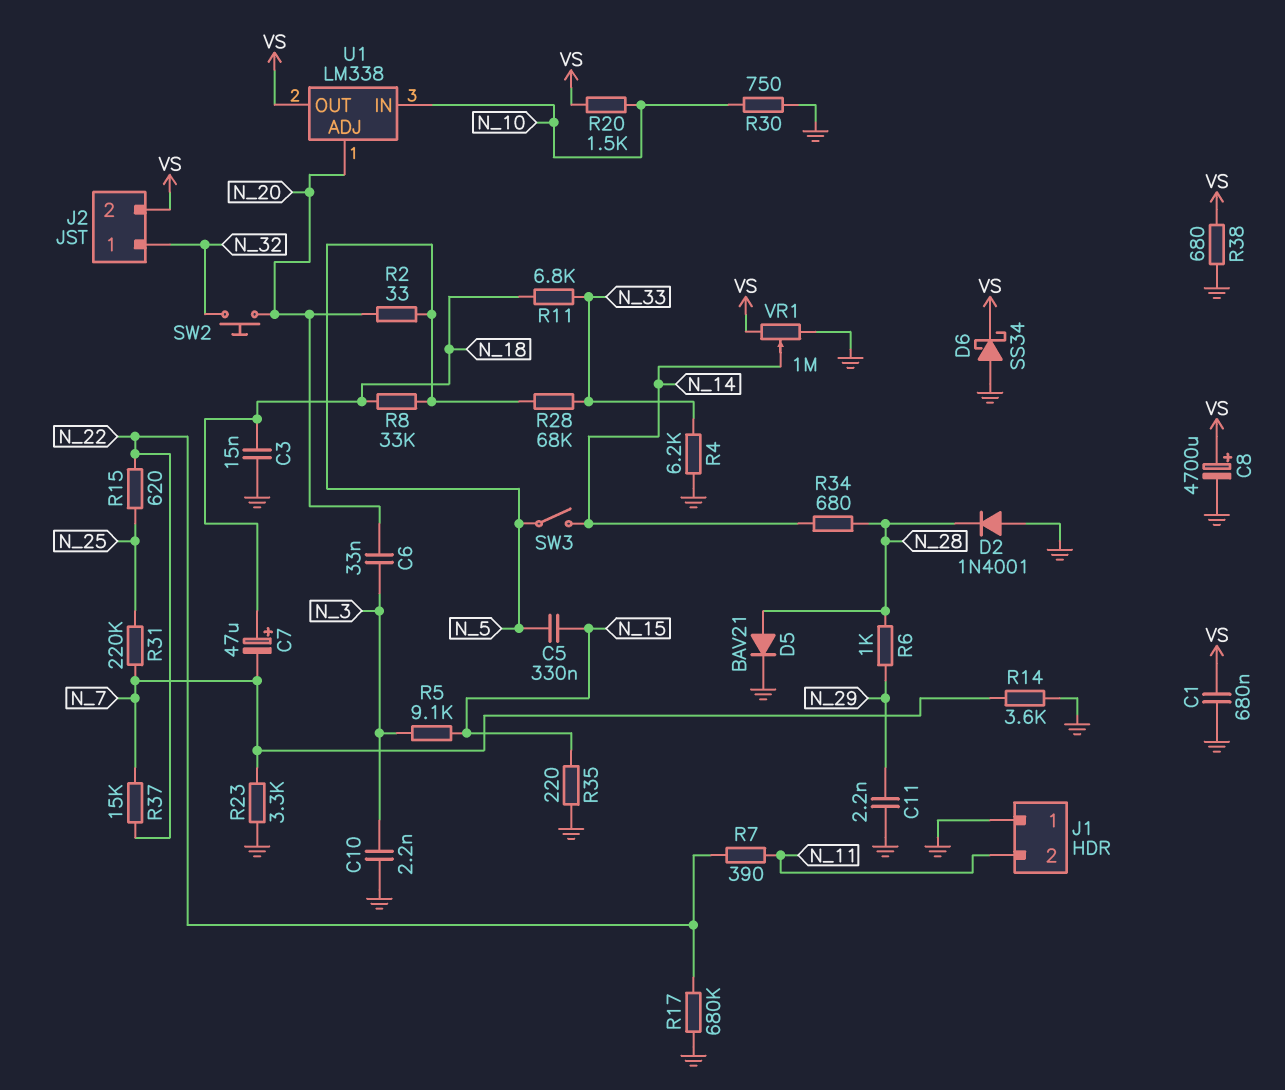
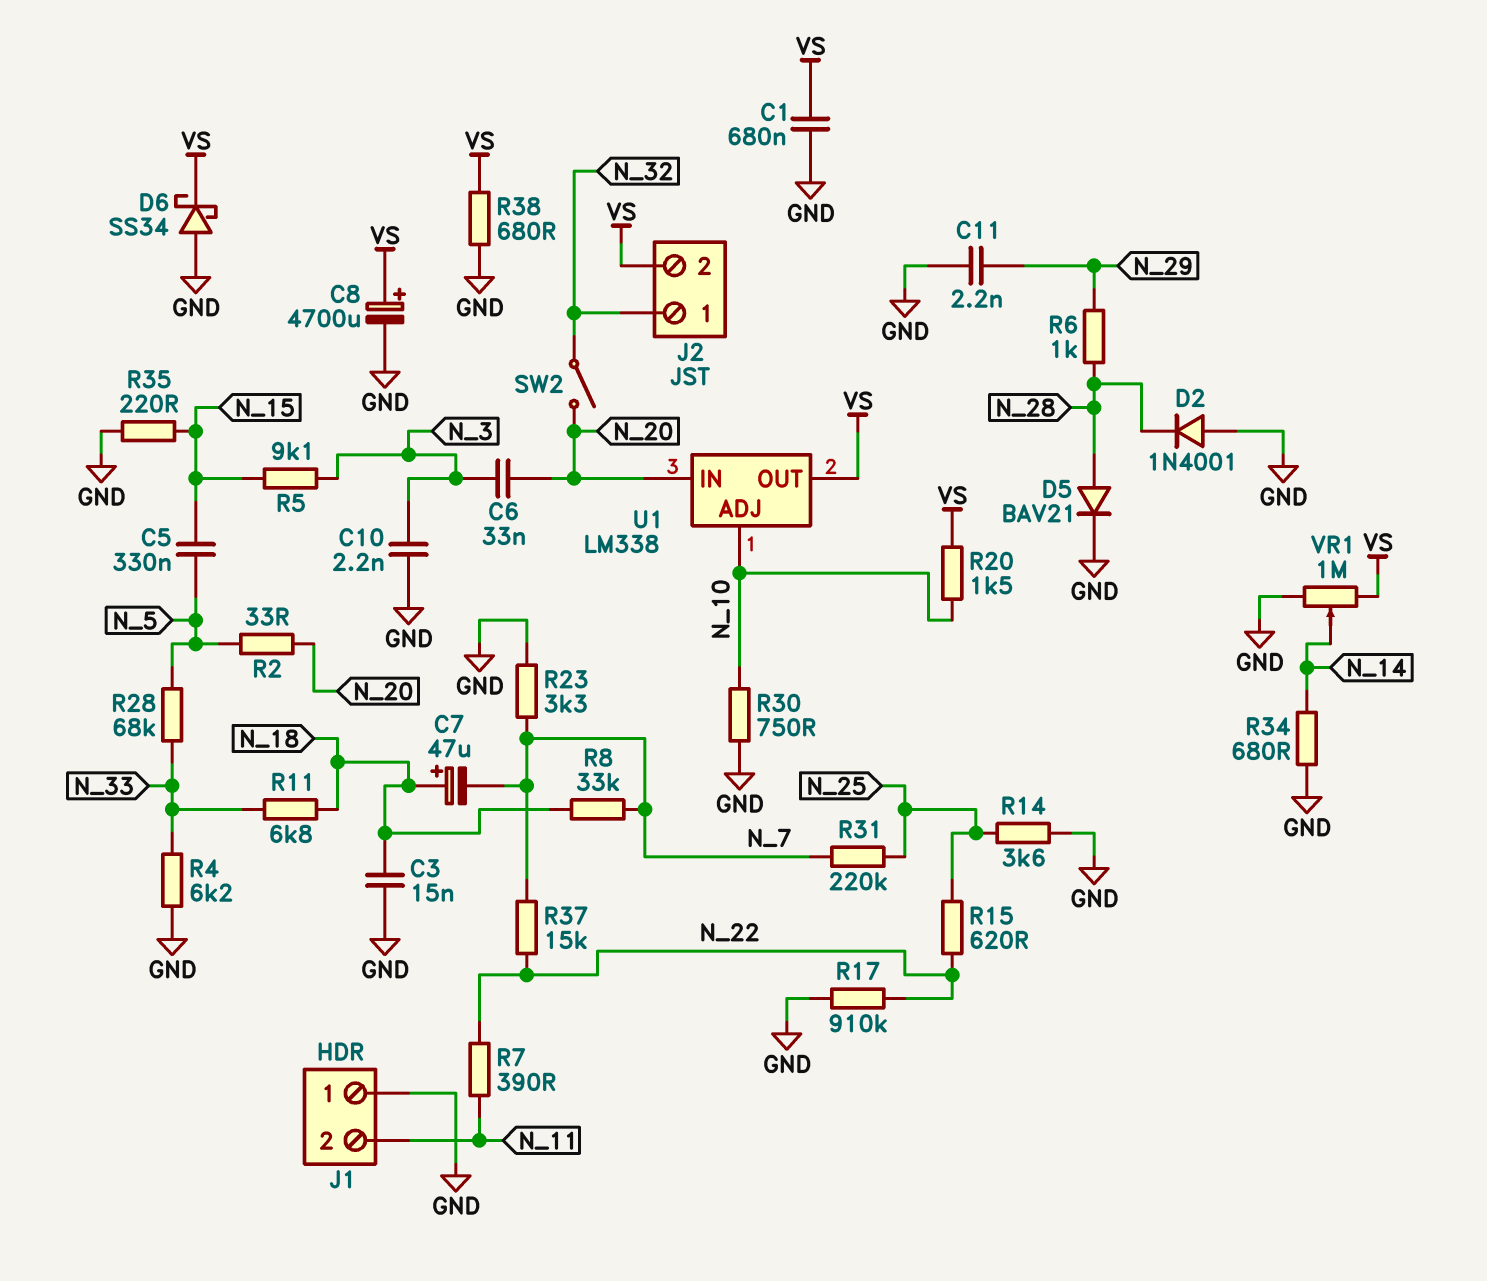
R8: 33k (N_5, N_18) -> 33k (N_7, N_18)
R14: 3.6k (GND, N_7) -> 3.6k (GND, N_25)
R17: 680k (GND, N_22) -> 910k (GND, N_22)
R34: 680 (N_14, N_28) -> 680 (GND, N_14)
SW2: button (N_20, N_32) -> switch (N_20, N_32)
SW3: switch (N_5, N_14) -> none
U1 pin ADJ: N_20 -> N_10
U1 pin IN: N_10 -> N_20

